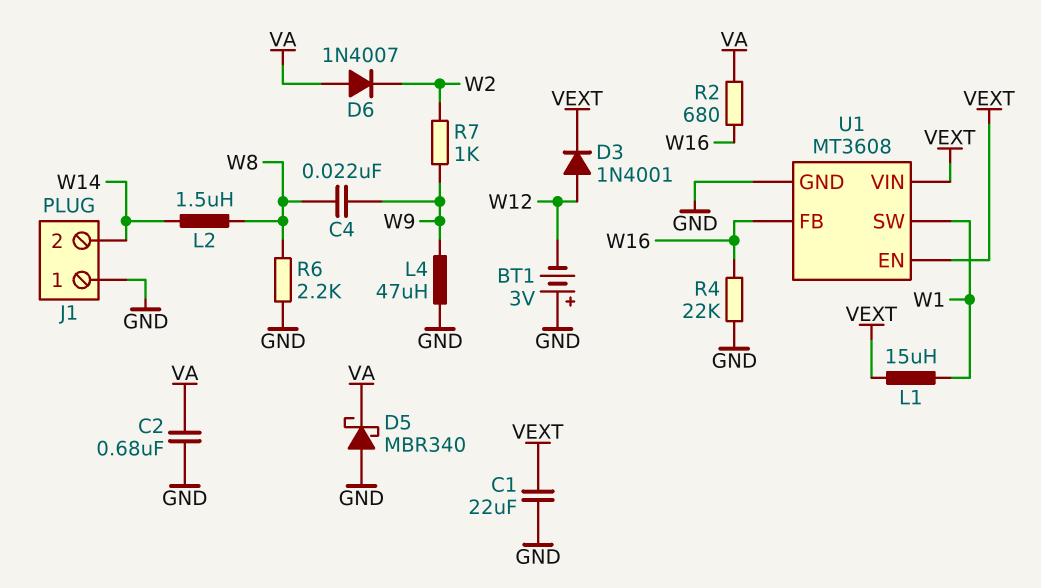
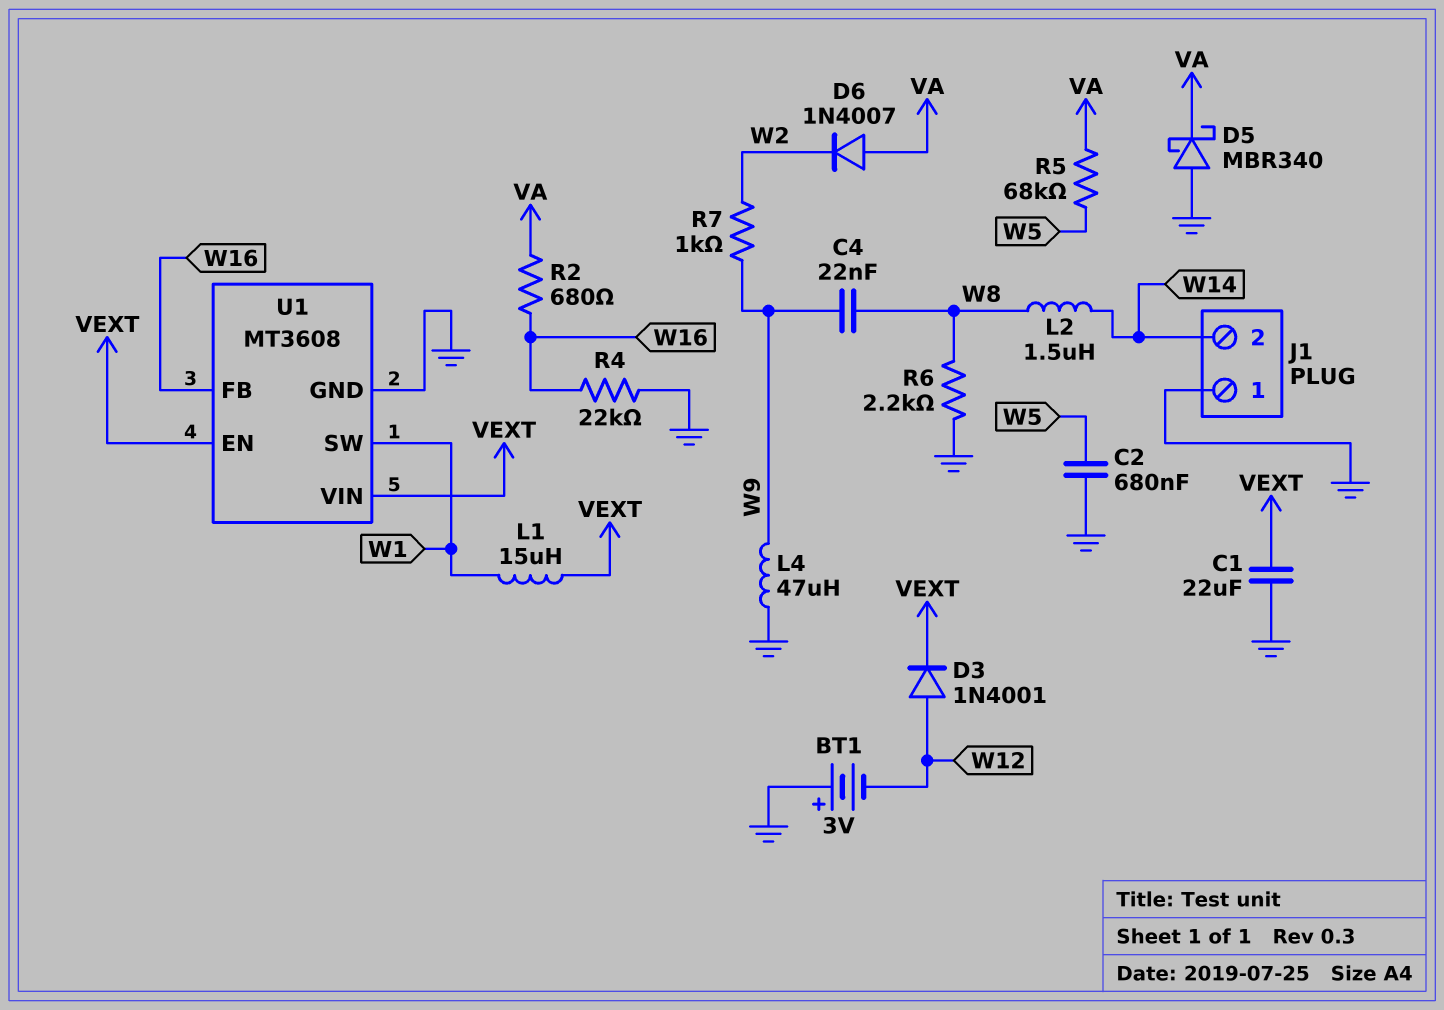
C2: 680nF (GND, VA) -> 680nF (GND, W5)
R5: none -> 68k (VA, W5)

